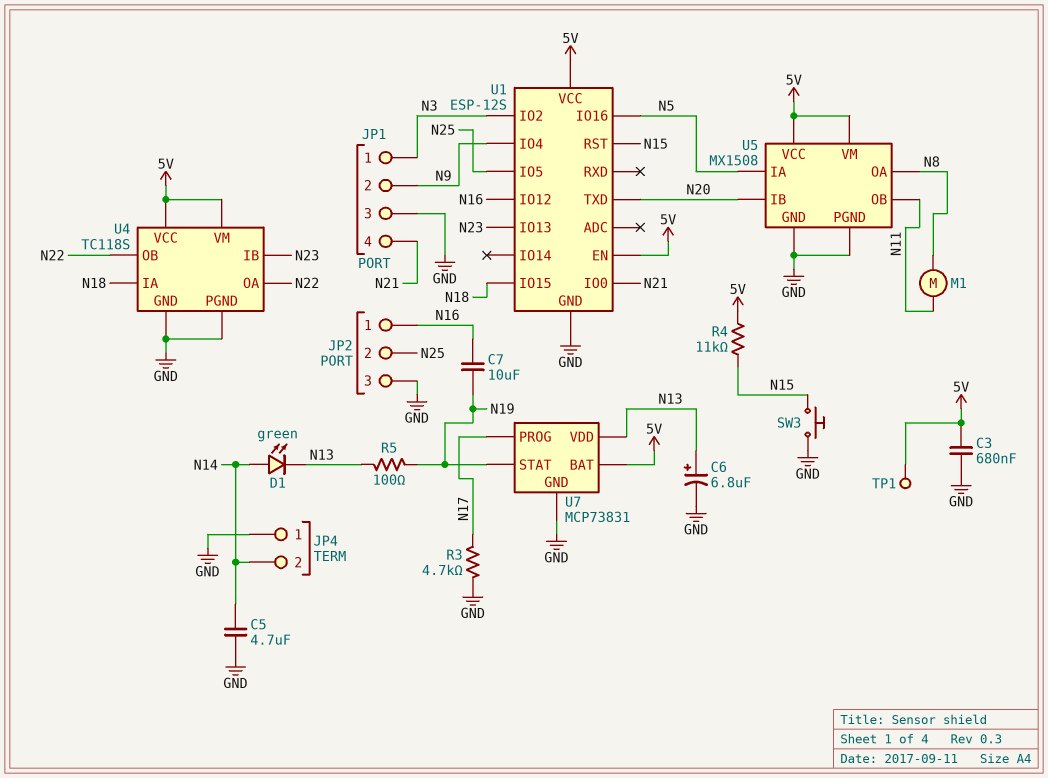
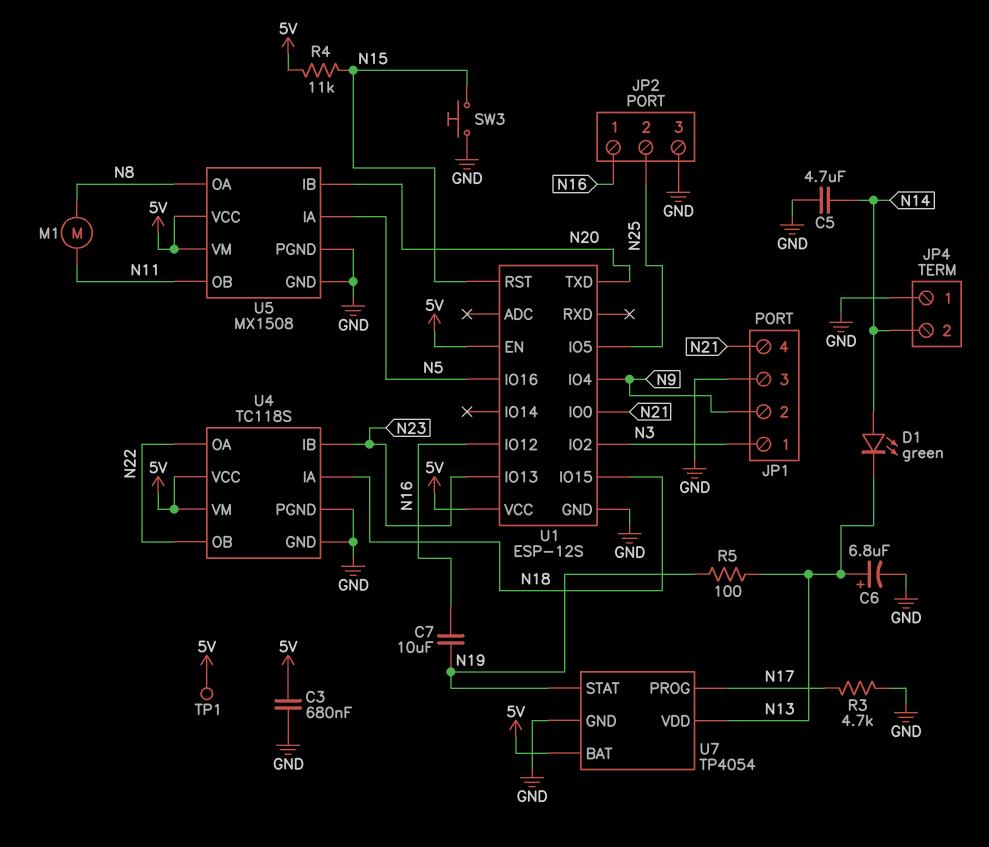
U7: MCP73831 -> TP4054

